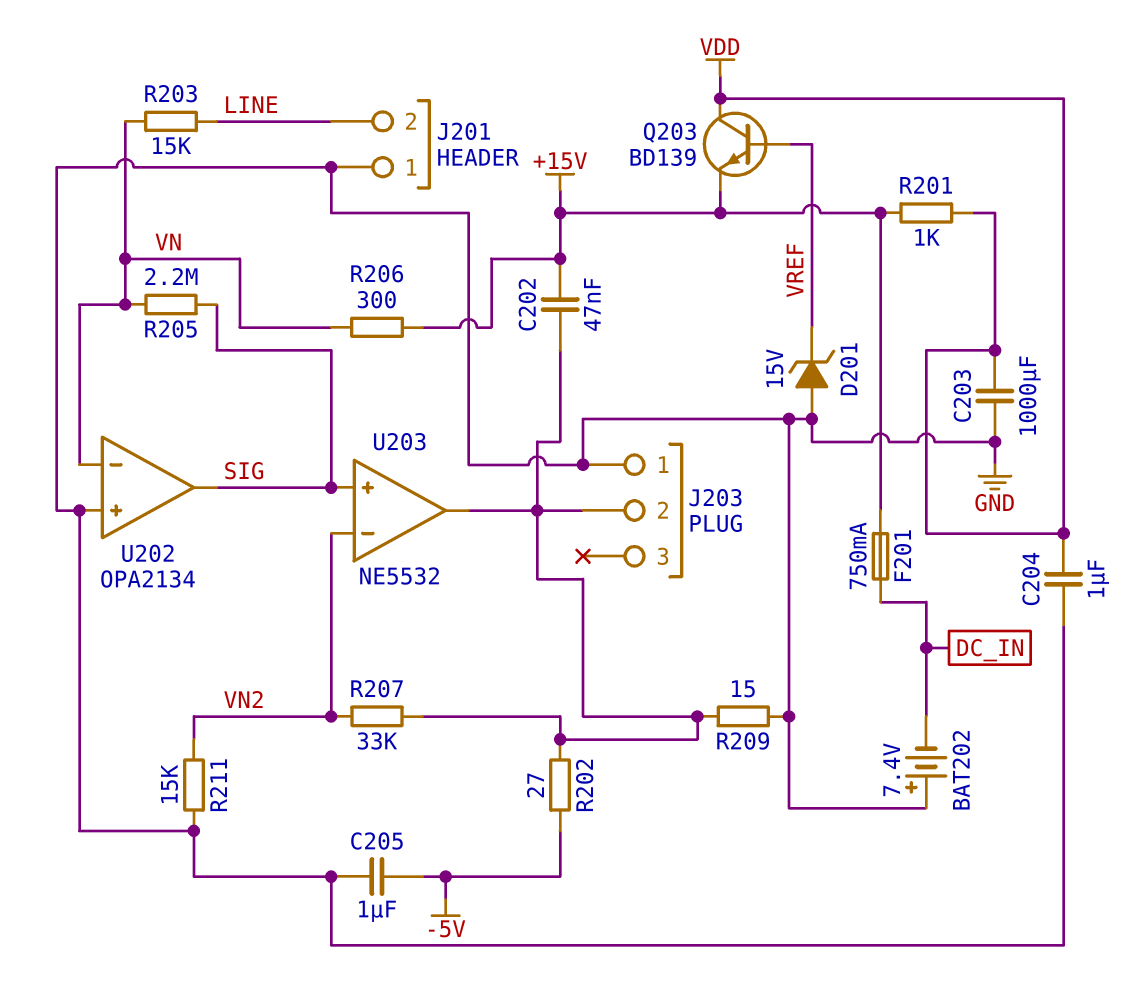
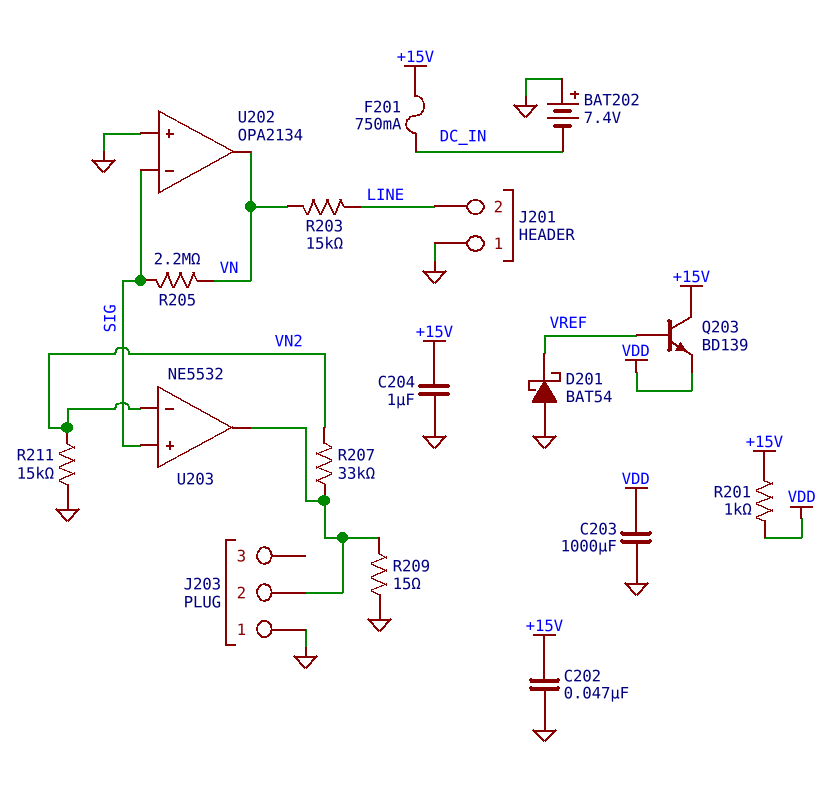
C202: 47nF (+15V, J203/2) -> 47nF (+15V, GND)
C204: 1uF (GND, VDD) -> 1uF (+15V, GND)
C205: 1uF (-5V, GND) -> none
D201: zener 15V (A GND, K VREF) -> schottky BAT54 (A GND, K VREF)
Q203: NPN BD139 (B VREF, C VDD, E +15V) -> NPN BD139 (B VREF, C +15V, E VDD)
R202: 27 (-5V, J203/2) -> none
R206: 300 (+15V, VN) -> none
U202 pin in-: VN -> SIG
U202 pin out: SIG -> VN

